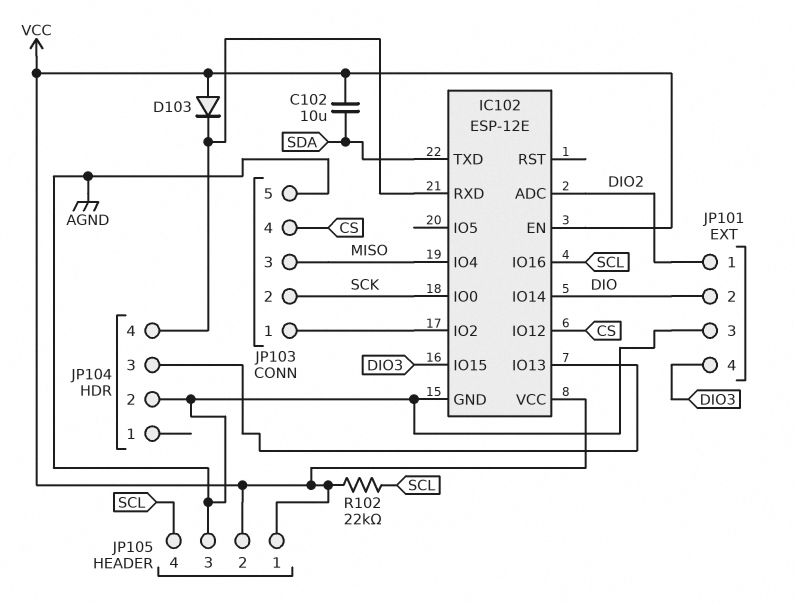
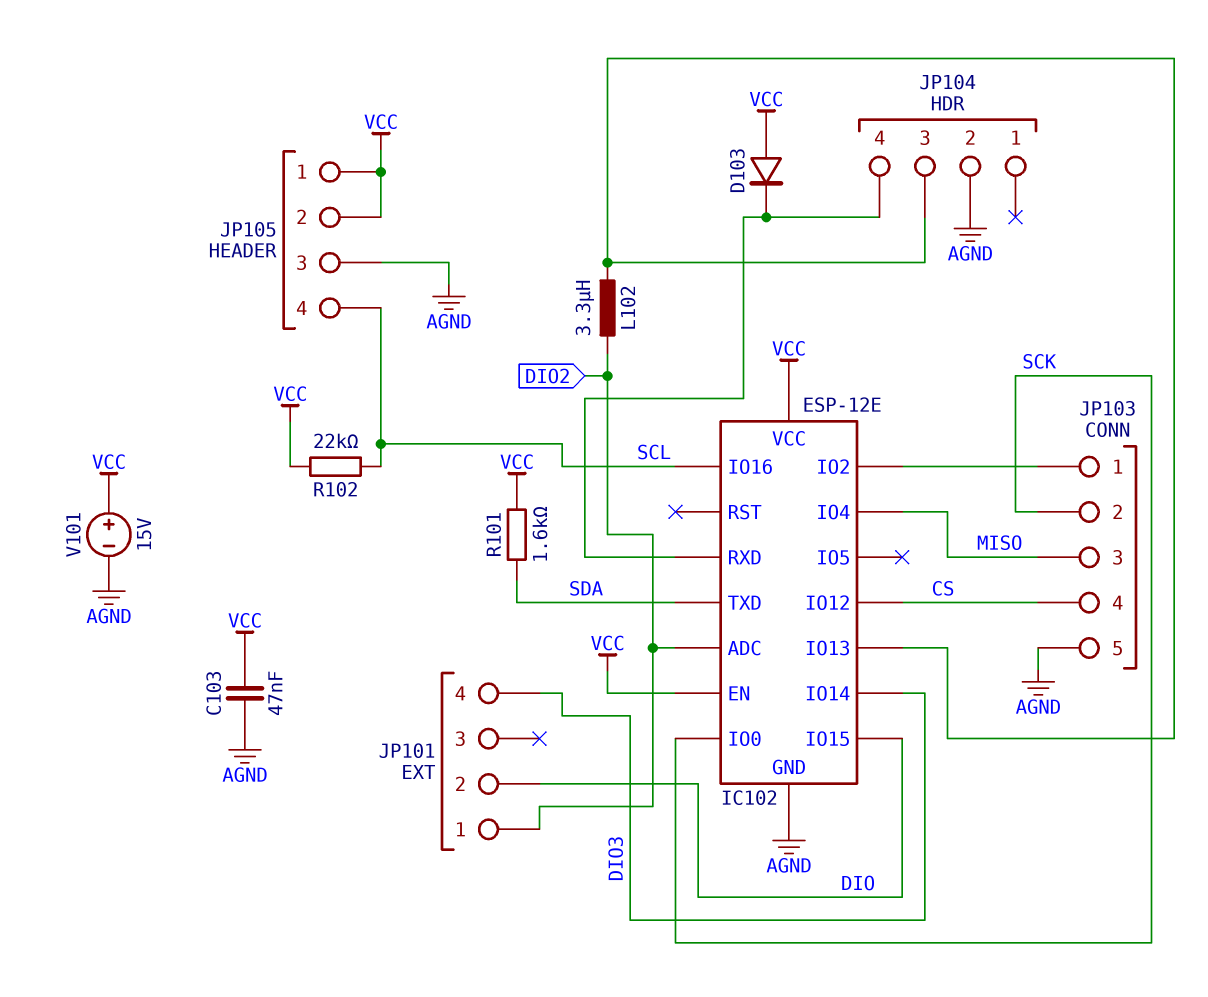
C102: 10uF (SDA, VCC) -> none
C103: none -> 47nF (AGND, VCC)
IC102 pin IO14: DIO -> DIO3
IC102 pin IO15: DIO3 -> DIO
JP101 pin 3: AGND -> none
L102: none -> 3.3uH (DIO2, IC102/IO13)
R101: none -> 1.6k (SDA, VCC)
V101: none -> 15V (plus VCC, minus AGND)

